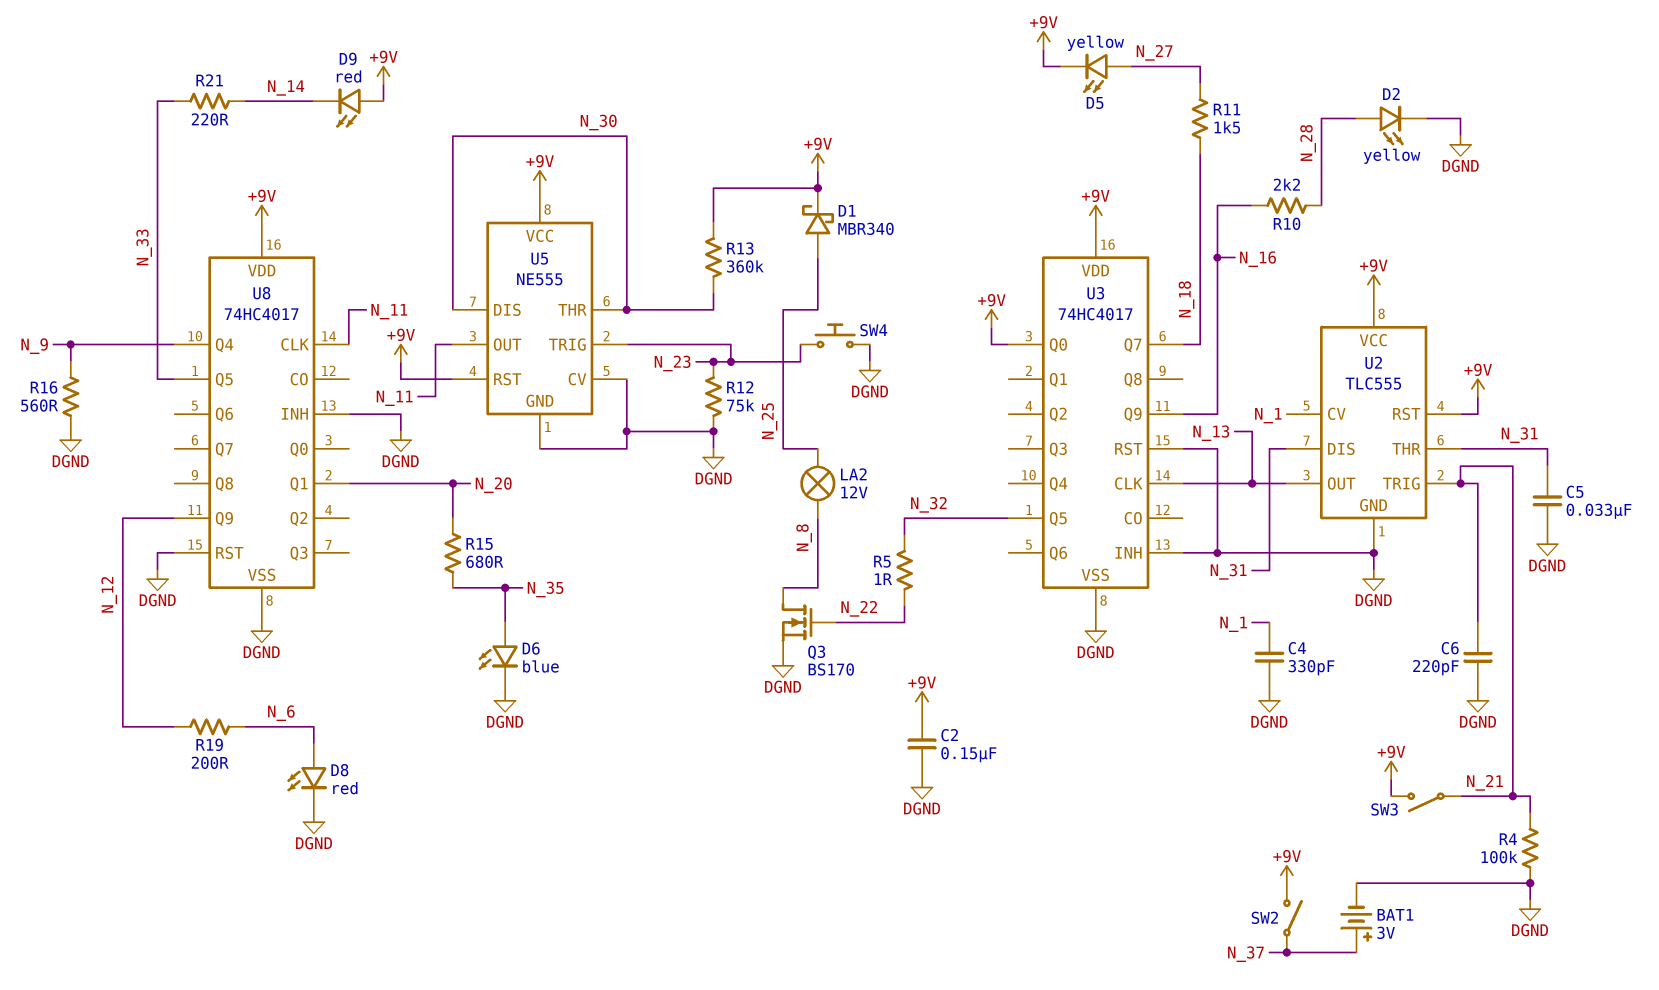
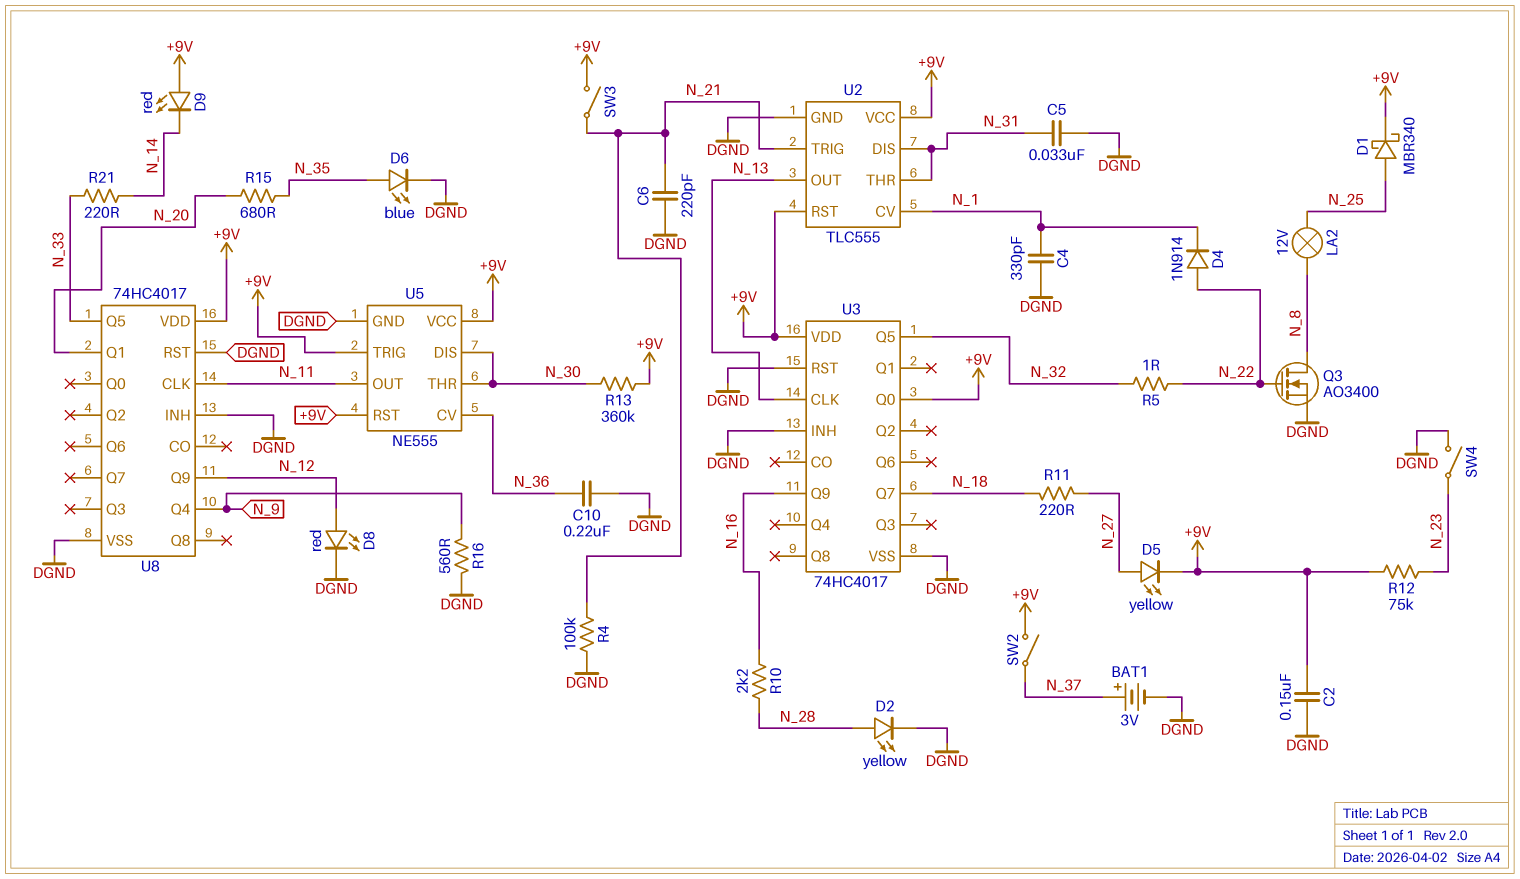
C10: none -> 220nF (DGND, N_36)
D4: none -> diode 1N914 (A N_22, K N_1)
D8: LED red (A N_6, K DGND) -> LED red (A N_12, K DGND)
Q3: NMOS BS170 (G N_22, D N_8, S DGND) -> NMOS AO3400 (G N_22, D N_8, S DGND)
R11: 1.5k (N_18, N_27) -> 220 (N_18, N_27)
R12: 75k (DGND, N_23) -> 75k (+9V, N_23)
R19: 200 (N_6, N_12) -> none
SW4: button (DGND, N_23) -> switch (DGND, N_23)
U5 pin CV: DGND -> N_36
U5 pin TRIG: N_23 -> +9V

